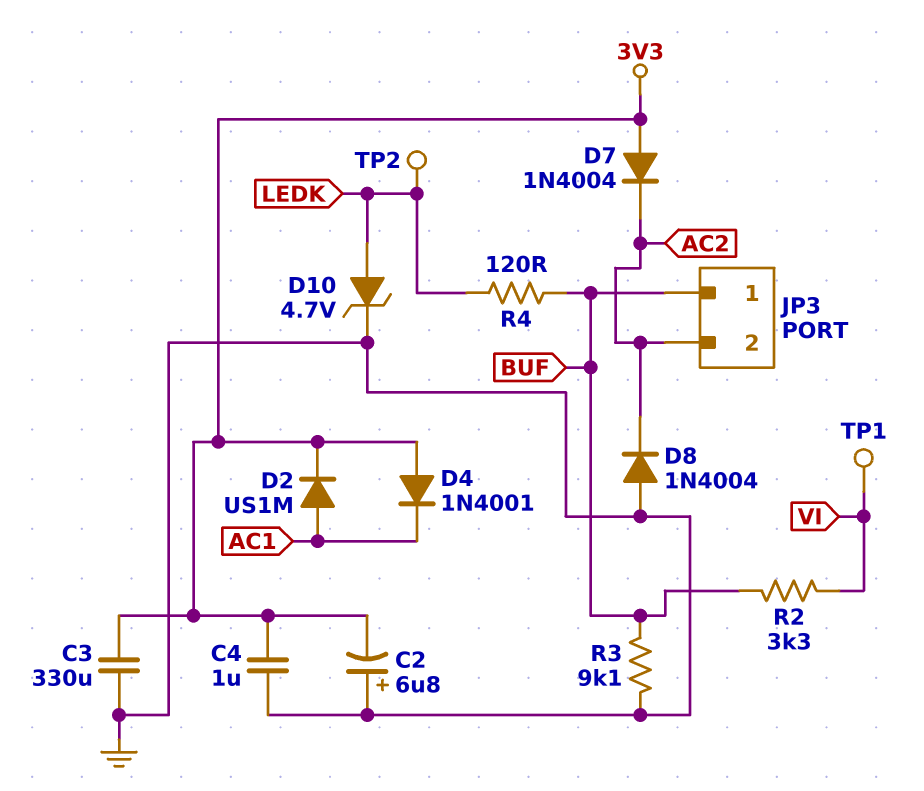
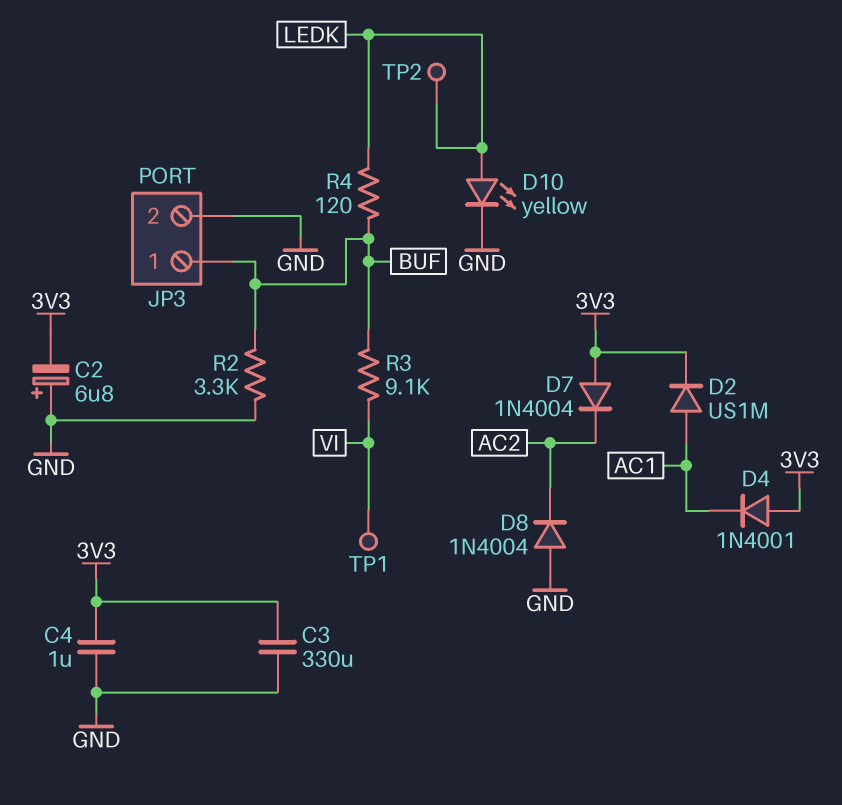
D10: zener 4.7V (A LEDK, K GND) -> LED yellow (A LEDK, K GND)
JP3 pin 2: AC2 -> GND
R2: 3.3k (BUF, VI) -> 3.3k (BUF, GND)
R3: 9.1k (BUF, GND) -> 9.1k (BUF, VI)

